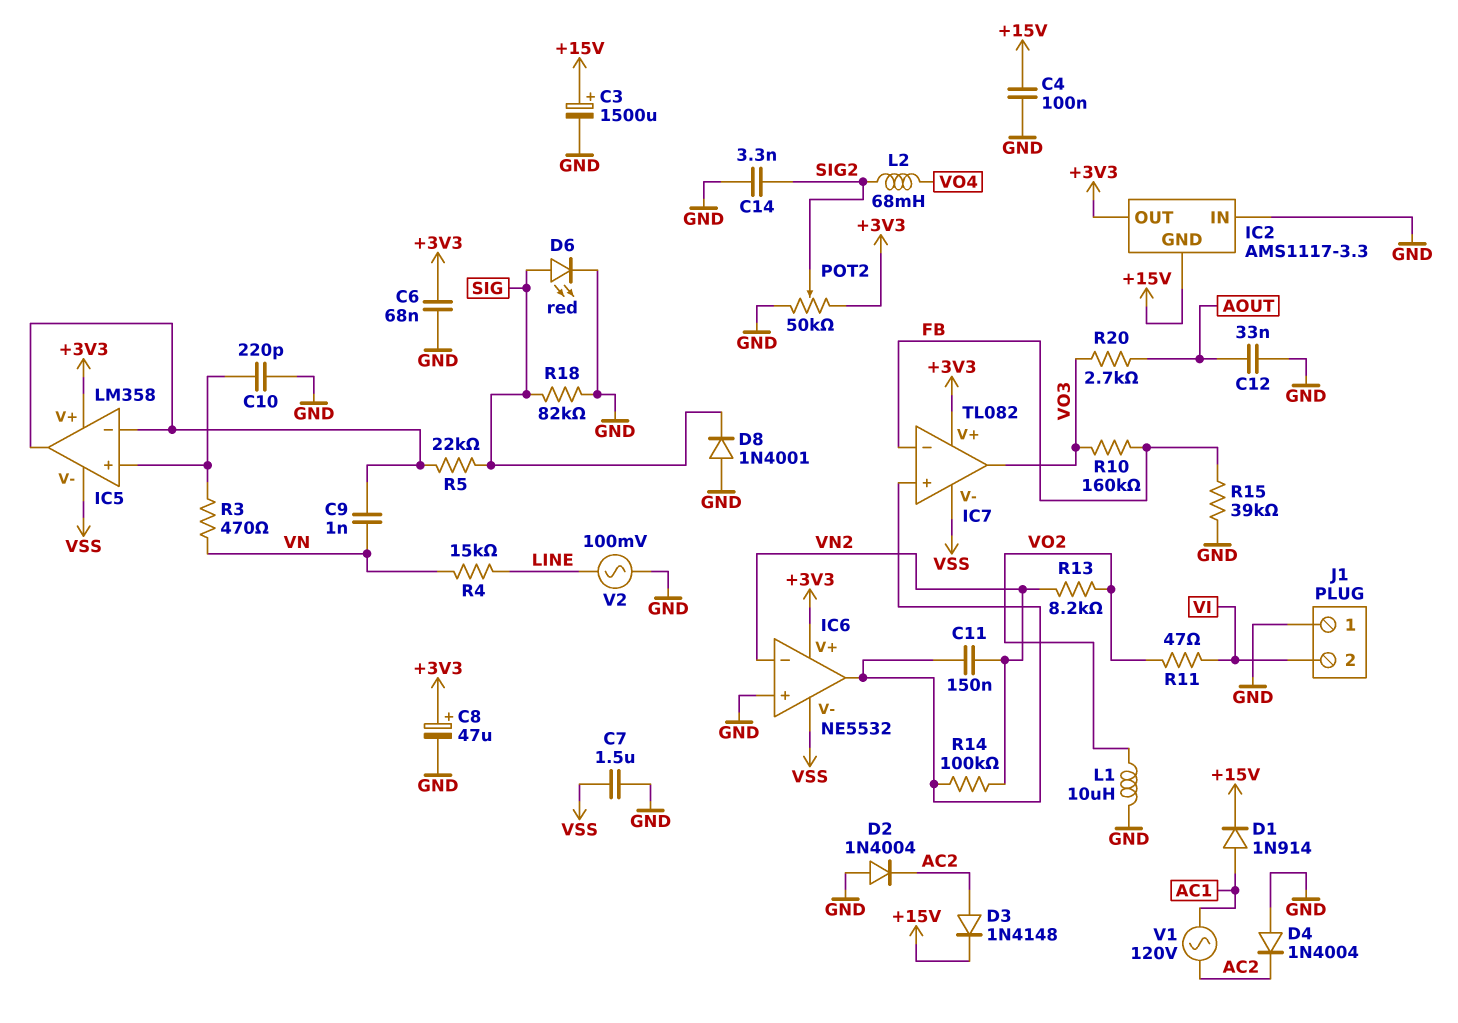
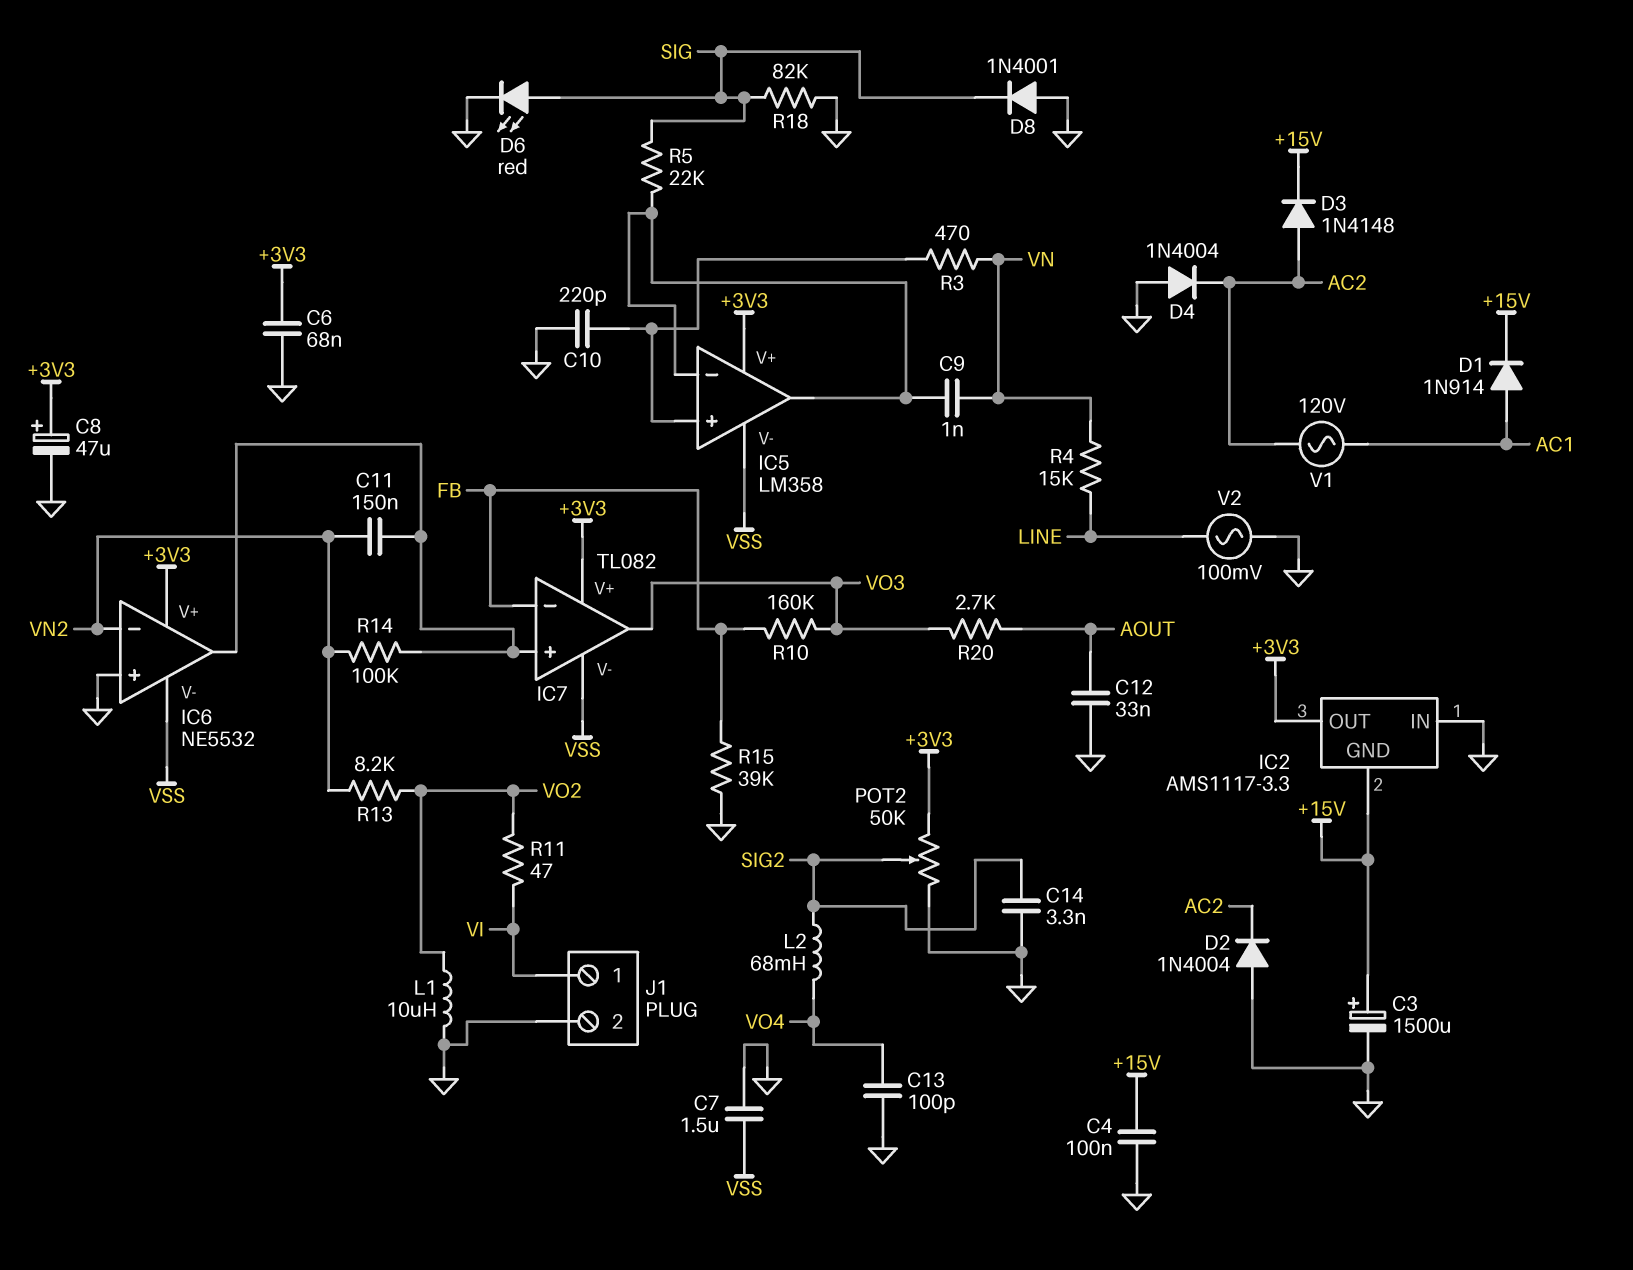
C13: none -> 100pF (GND, VO4)
J1 pin 1: GND -> VI
J1 pin 2: VI -> GND

